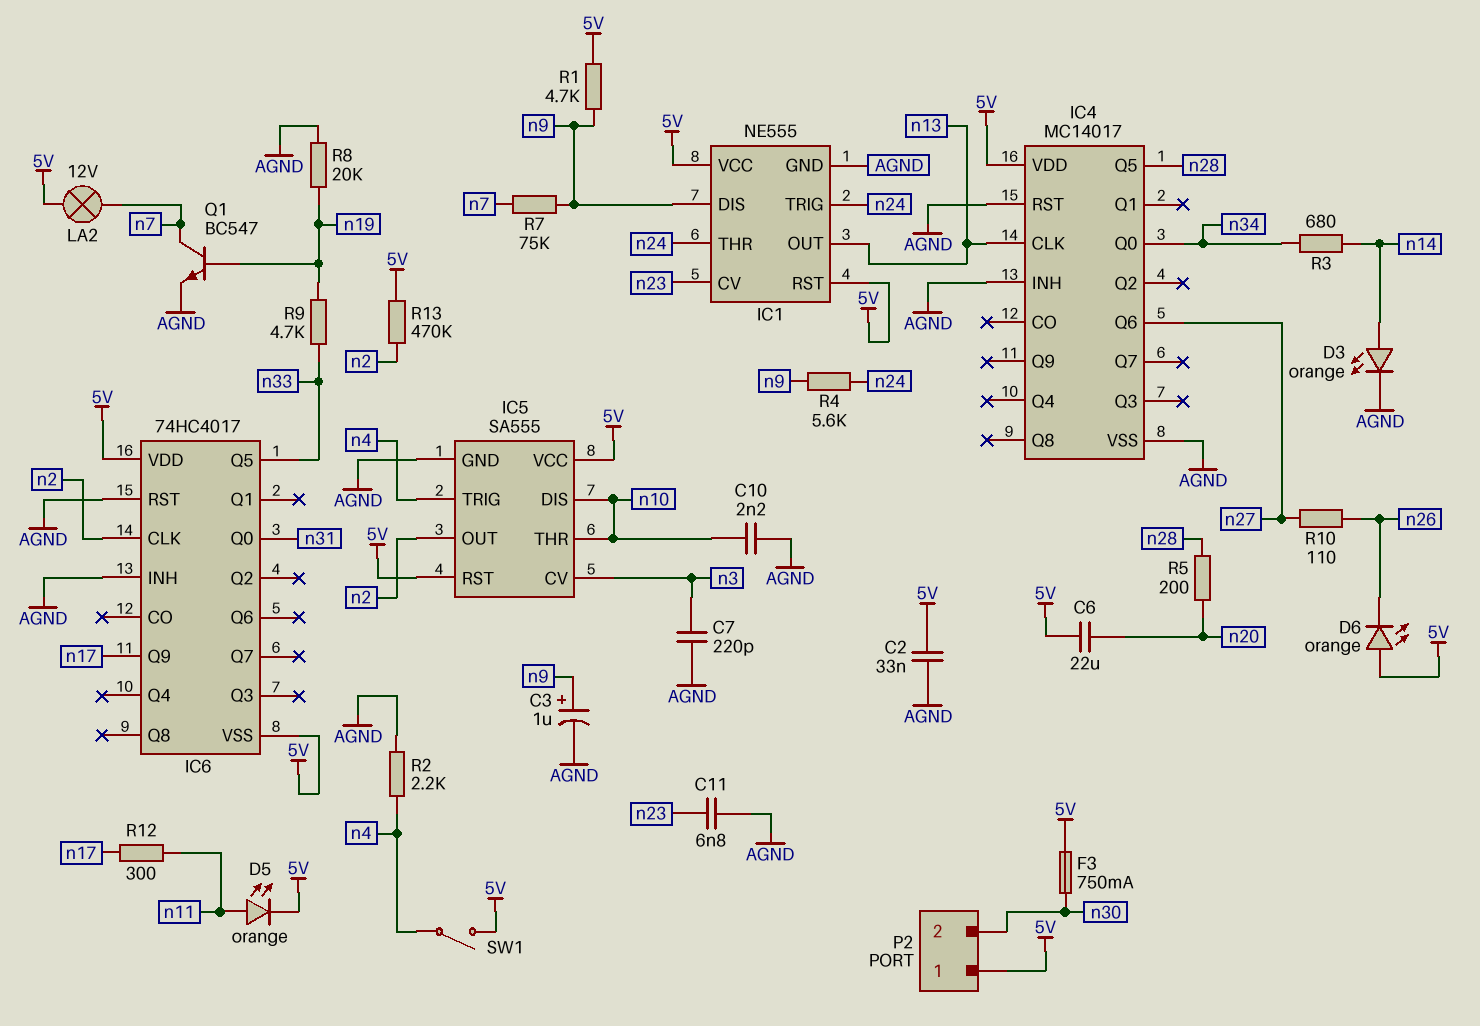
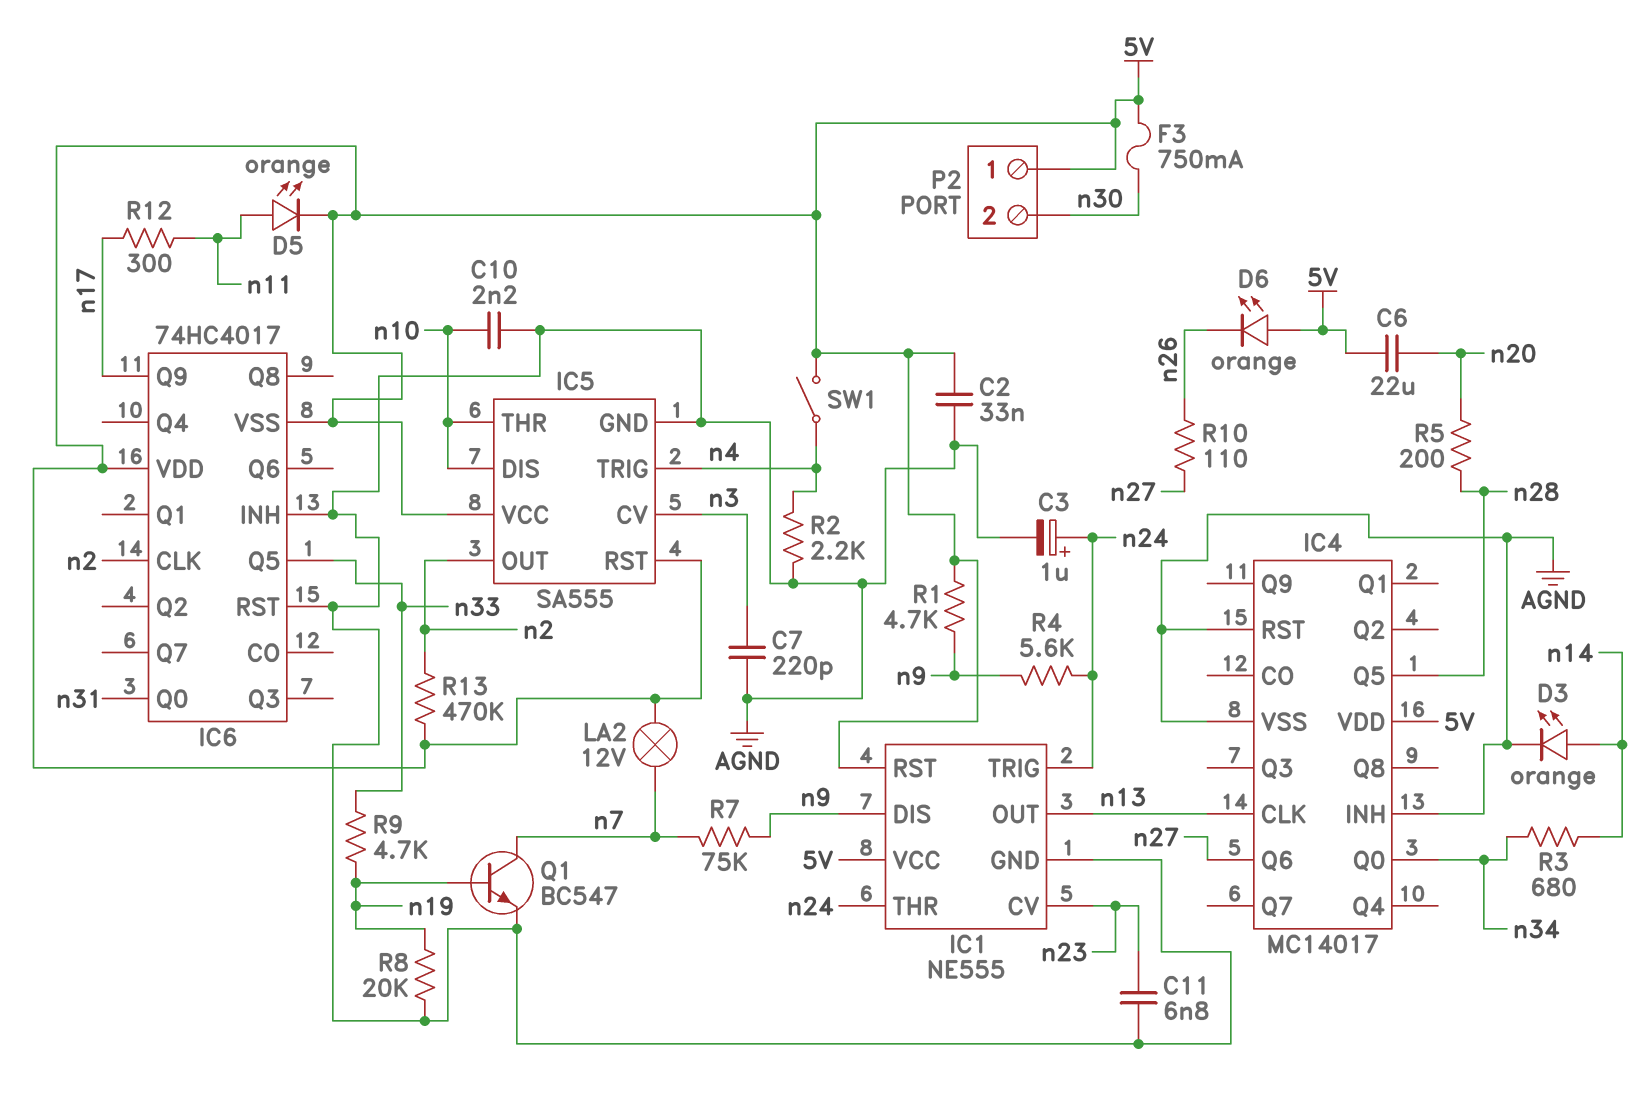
C3: 1uF (plus n9, minus AGND) -> 1uF (plus n24, minus AGND)

